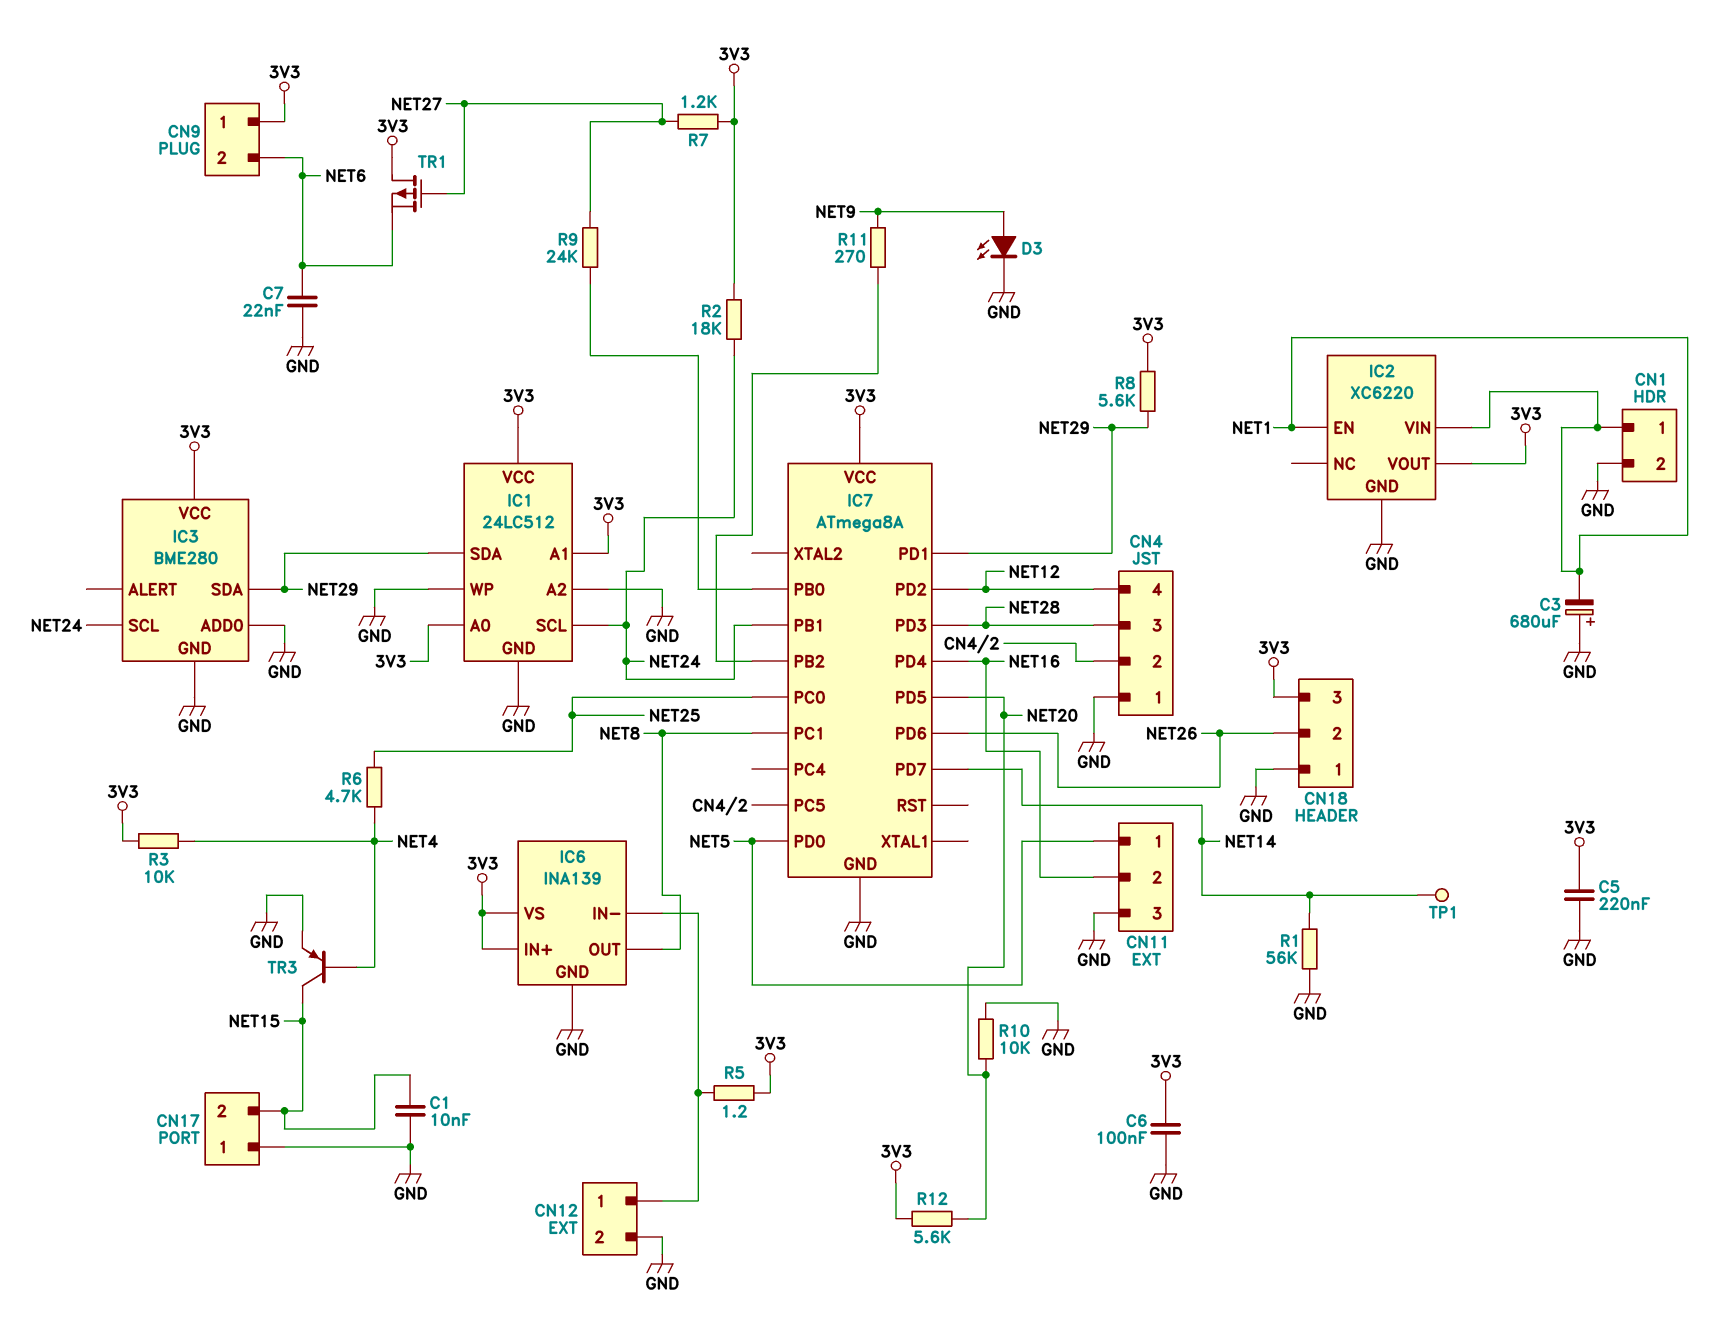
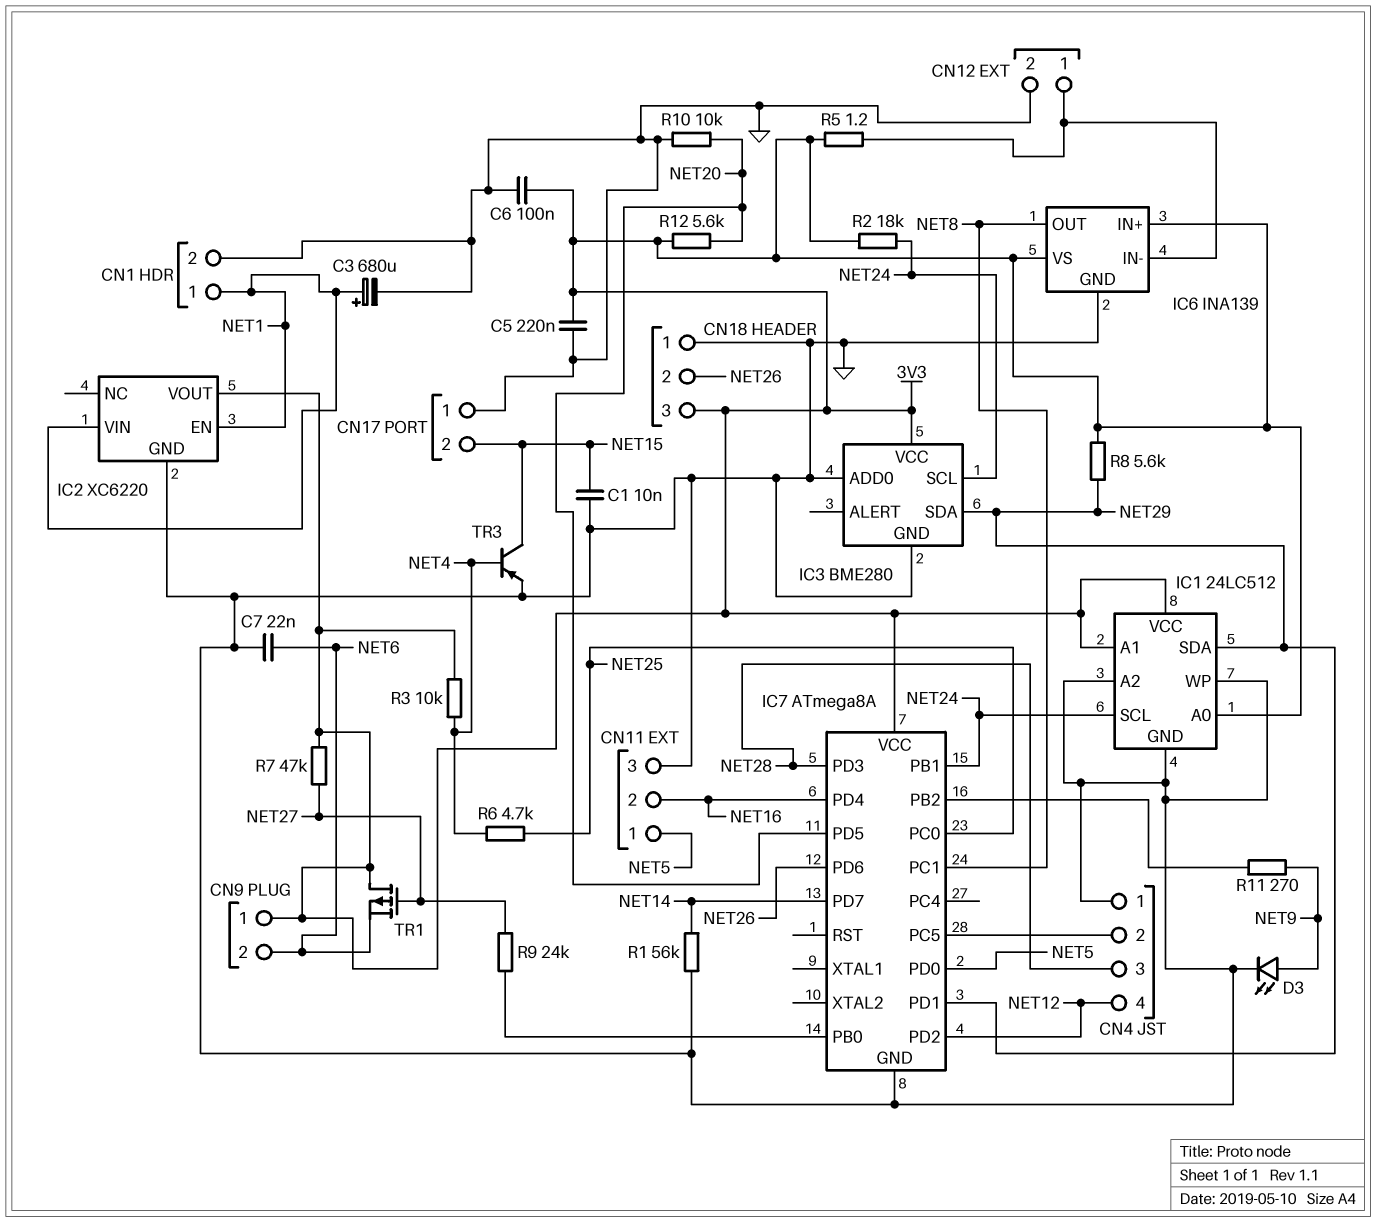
C3: 680uF (plus GND, minus NET1) -> 680uF (plus NET1, minus GND)
R7: 1.2k (3V3, NET27) -> 47k (3V3, NET27)
TP1: test point (NET14) -> none

